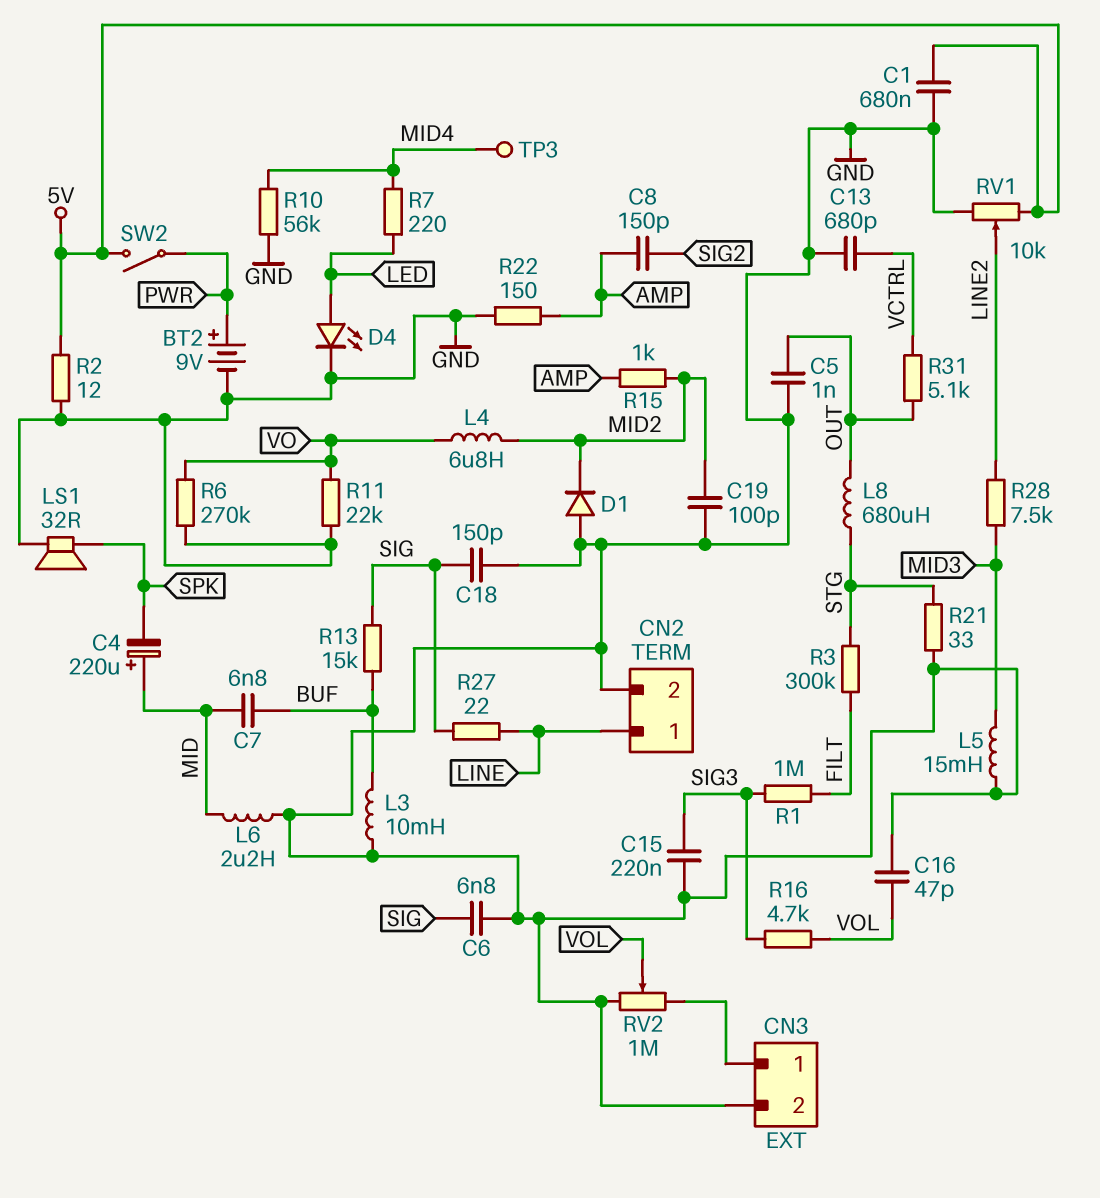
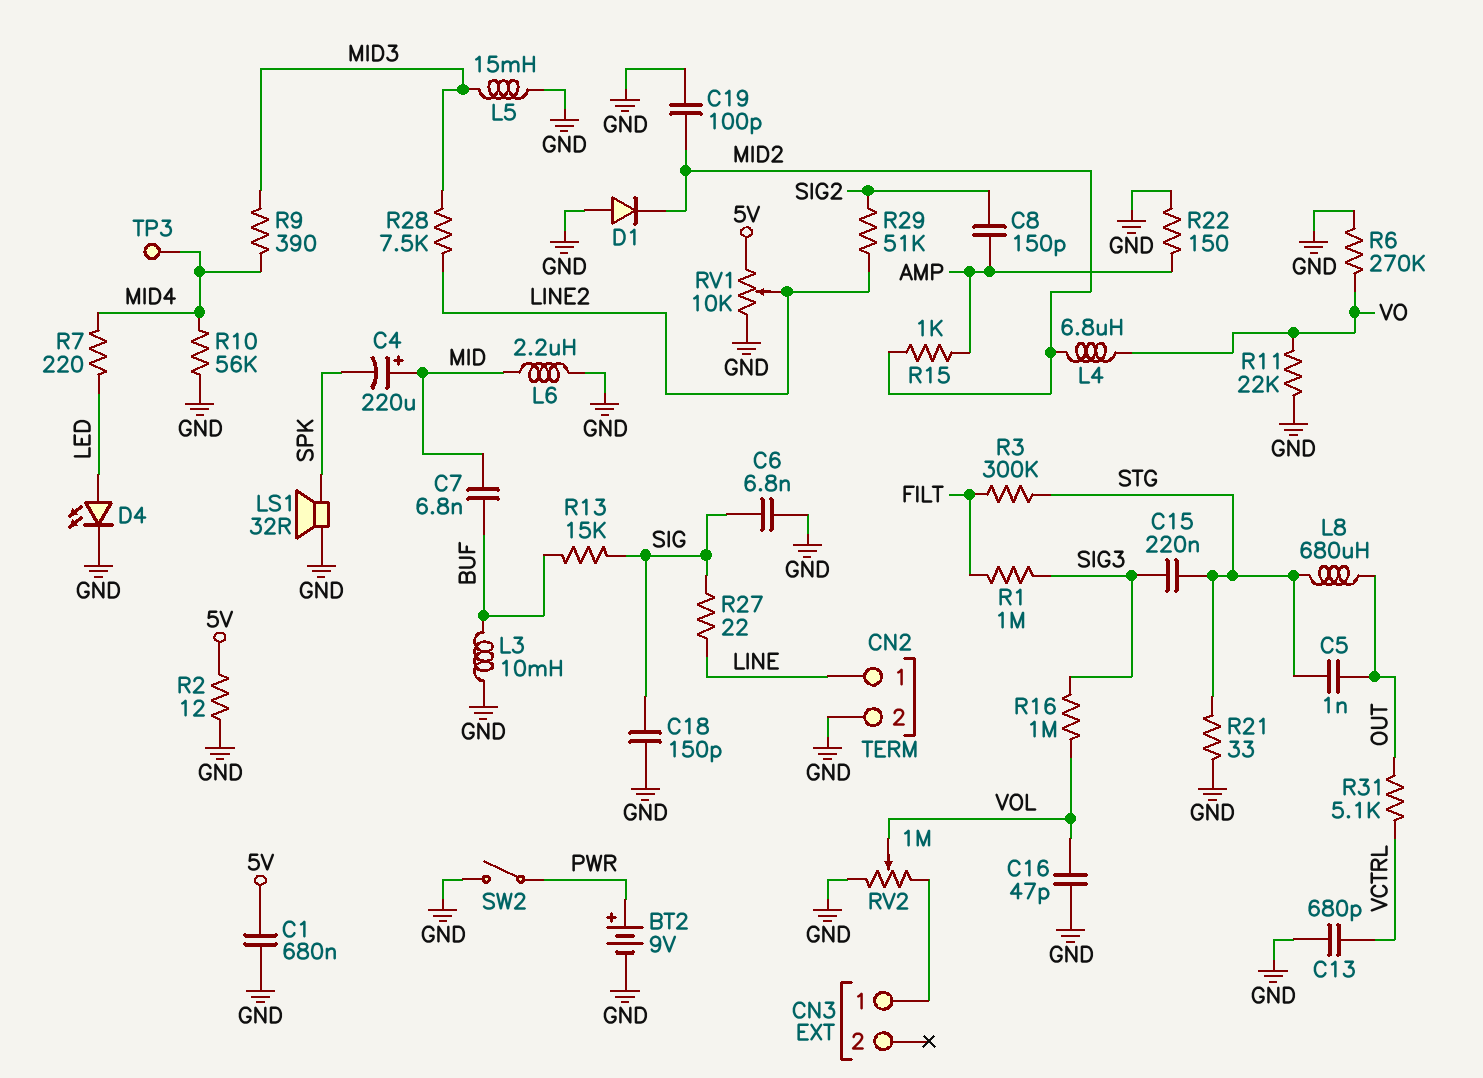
C5: 1nF (GND, OUT) -> 1nF (OUT, STG)
C15: 220nF (GND, SIG3) -> 220nF (SIG3, STG)
CN3 pin 2: GND -> none
R9: none -> 390 (MID3, MID4)
R16: 4.7k (SIG3, VOL) -> 1M (SIG3, VOL)
R29: none -> 51k (LINE2, SIG2)
SW2: switch (5V, PWR) -> switch (GND, PWR)

